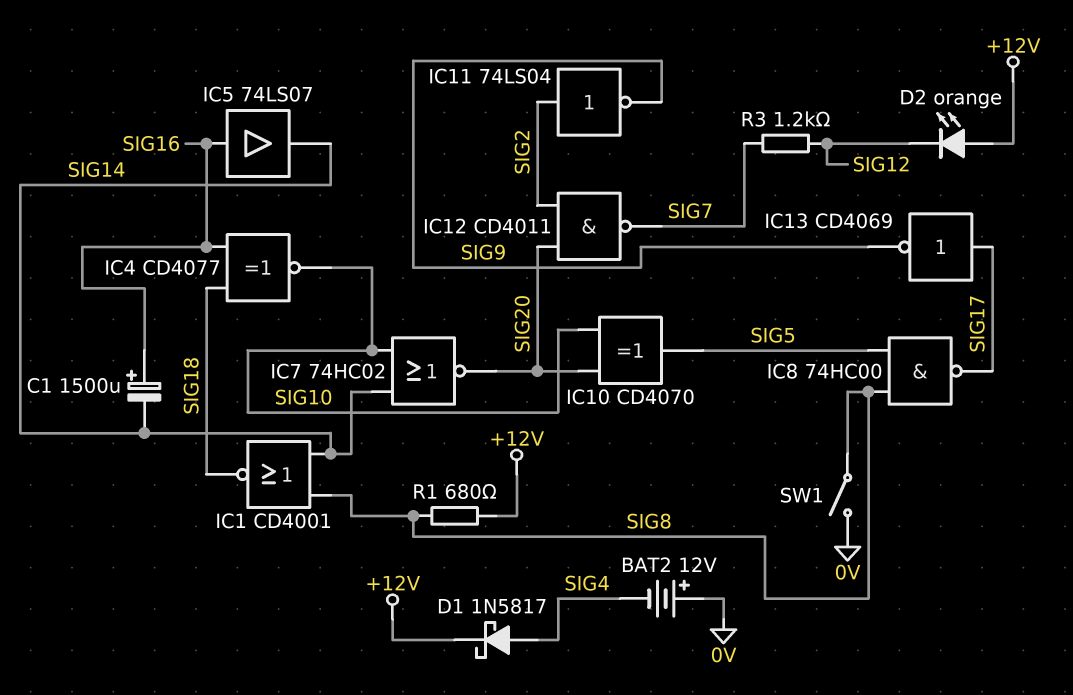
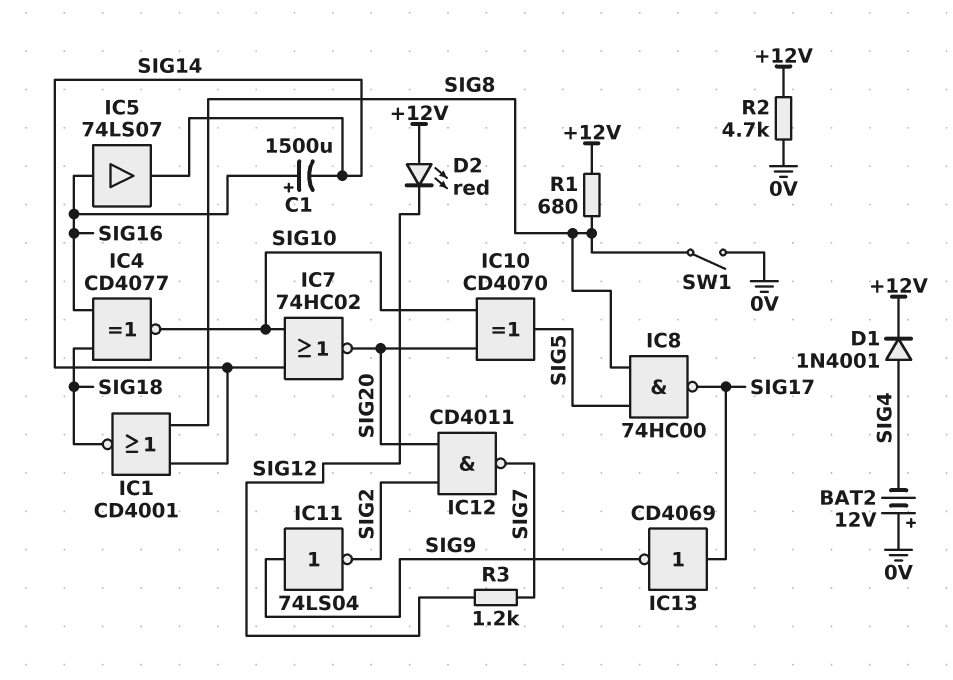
D1: schottky 1N5817 (A SIG4, K +12V) -> diode 1N4001 (A SIG4, K +12V)
D2: LED orange (A +12V, K SIG12) -> LED red (A +12V, K SIG12)
IC11: NOT 74LS04 (in SIG2, out SIG9) -> NOT 74LS04 (in SIG9, out SIG2)
R2: none -> 4.7k (+12V, 0V)

